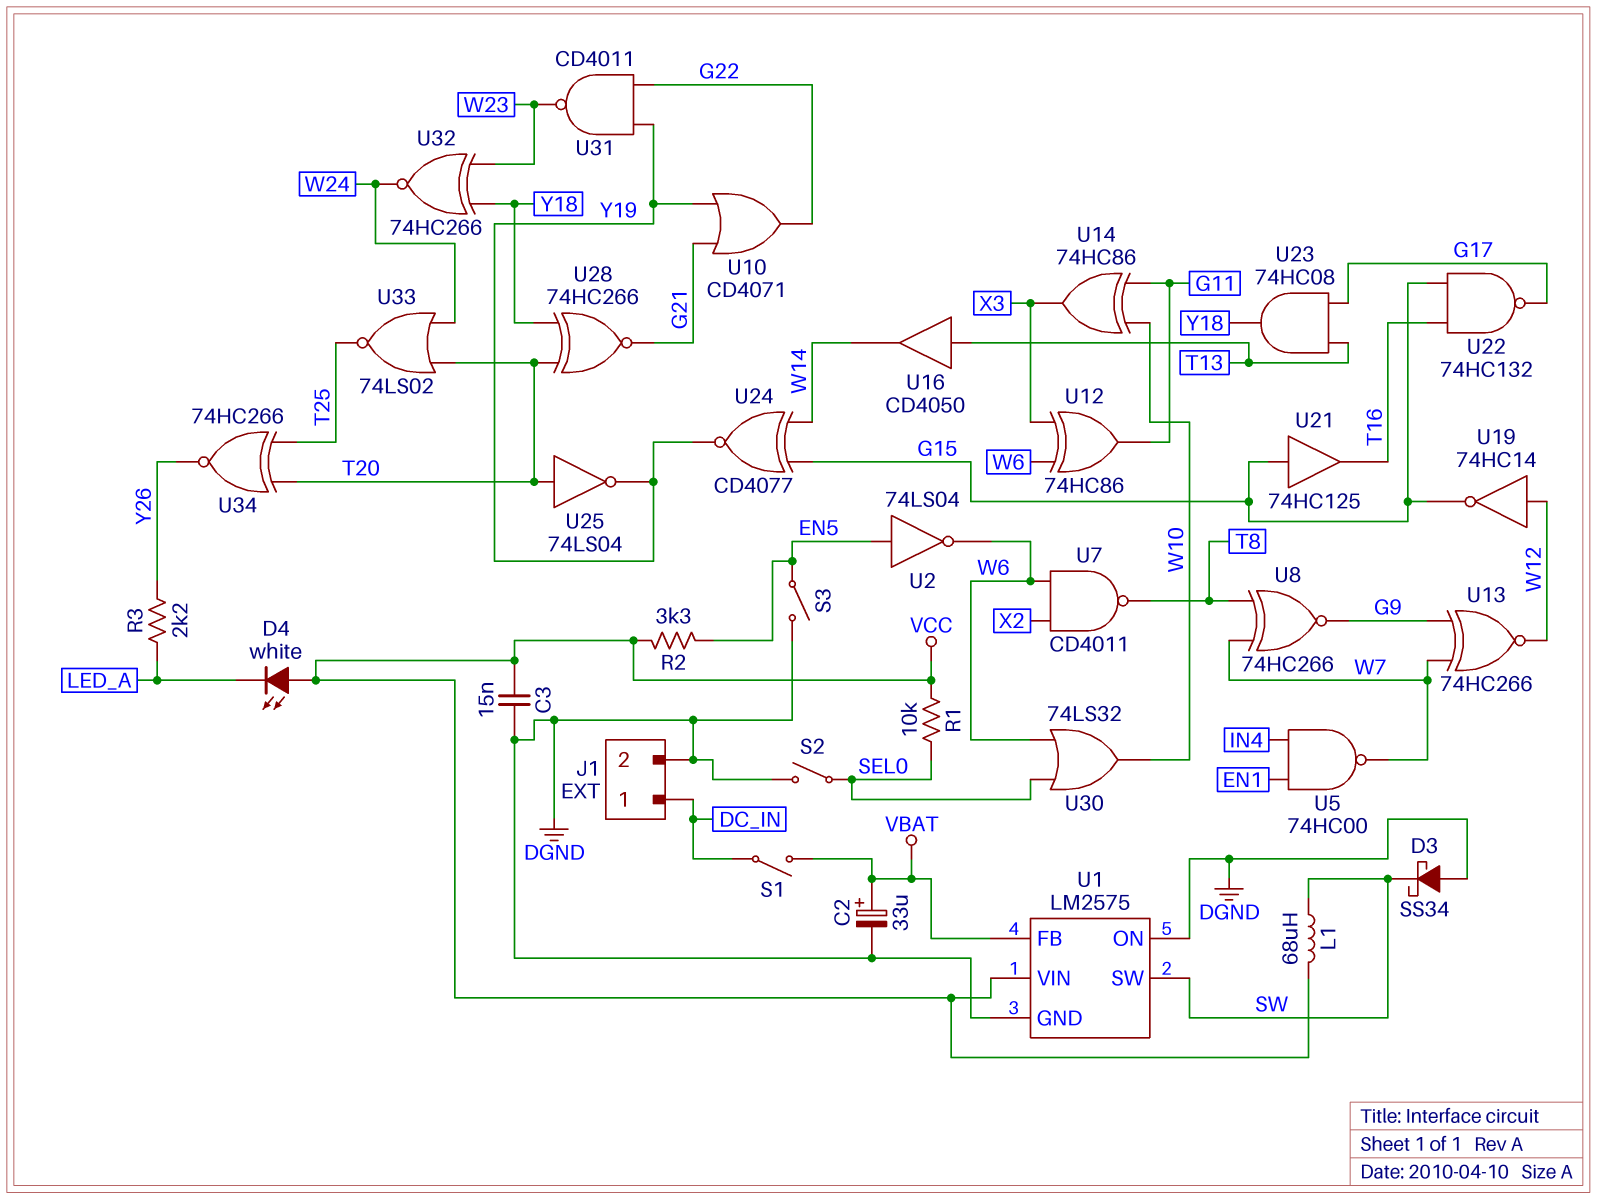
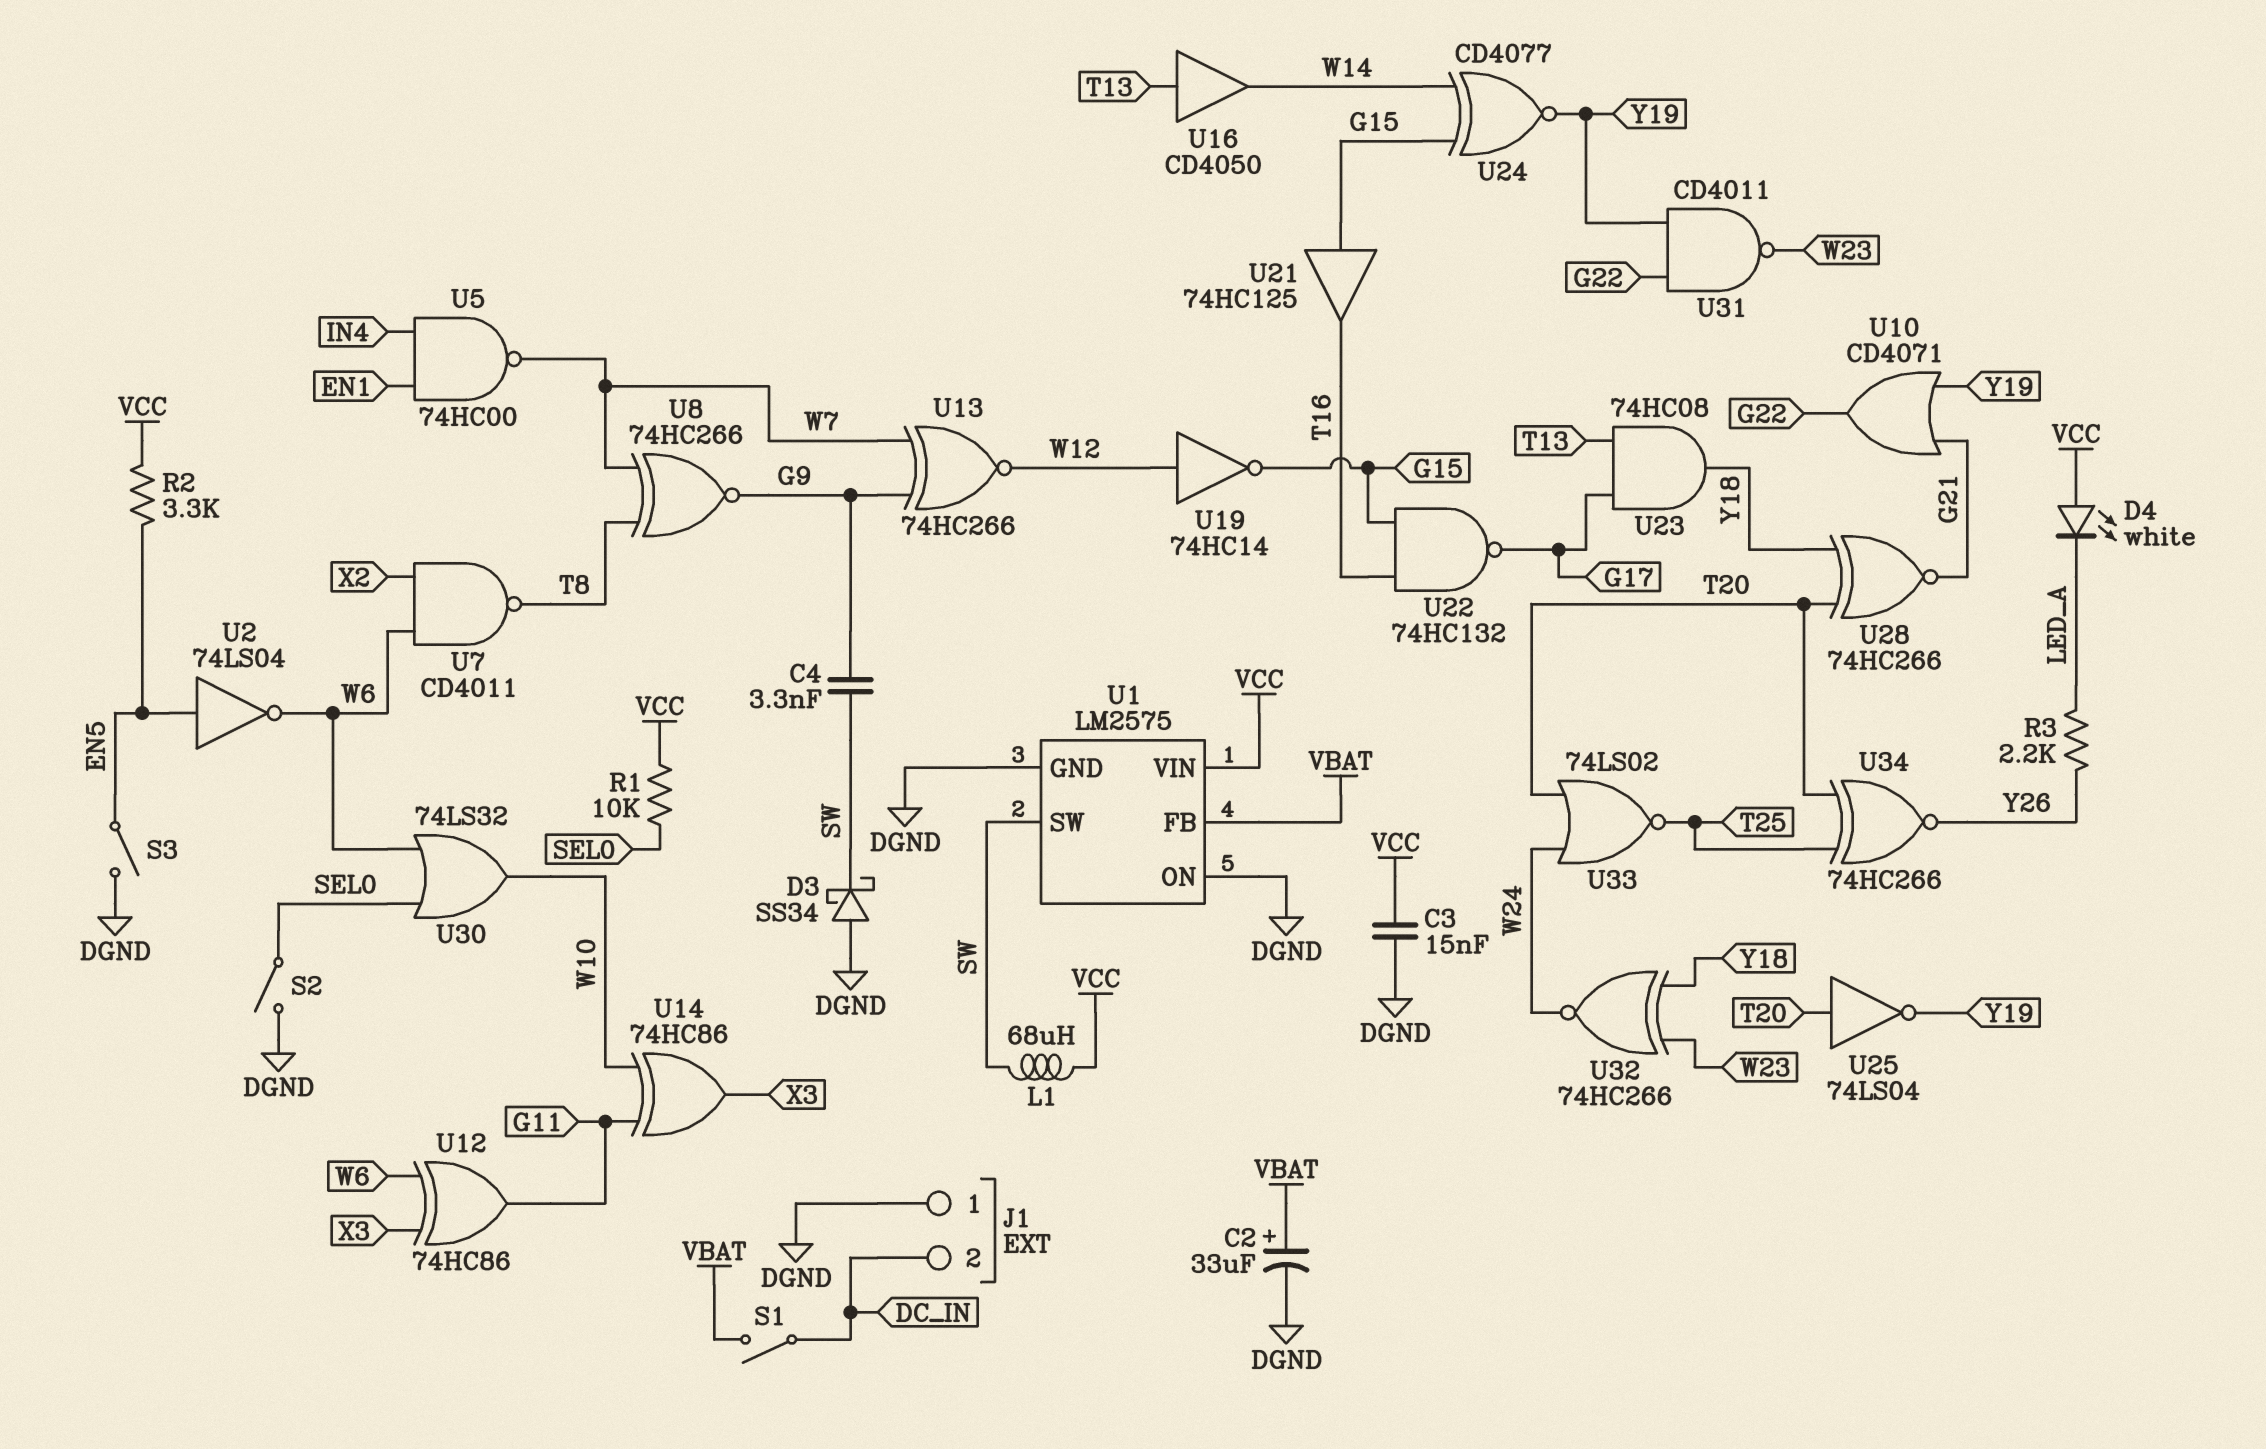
C4: none -> 3.3nF (G9, SW)
J1 pin 1: DC_IN -> DGND
J1 pin 2: DGND -> DC_IN

